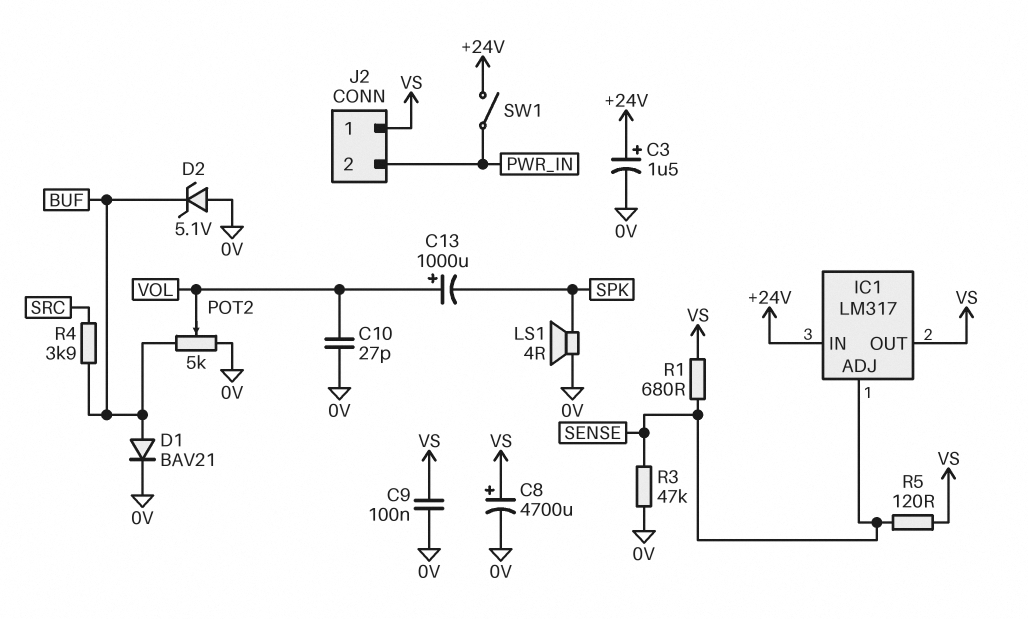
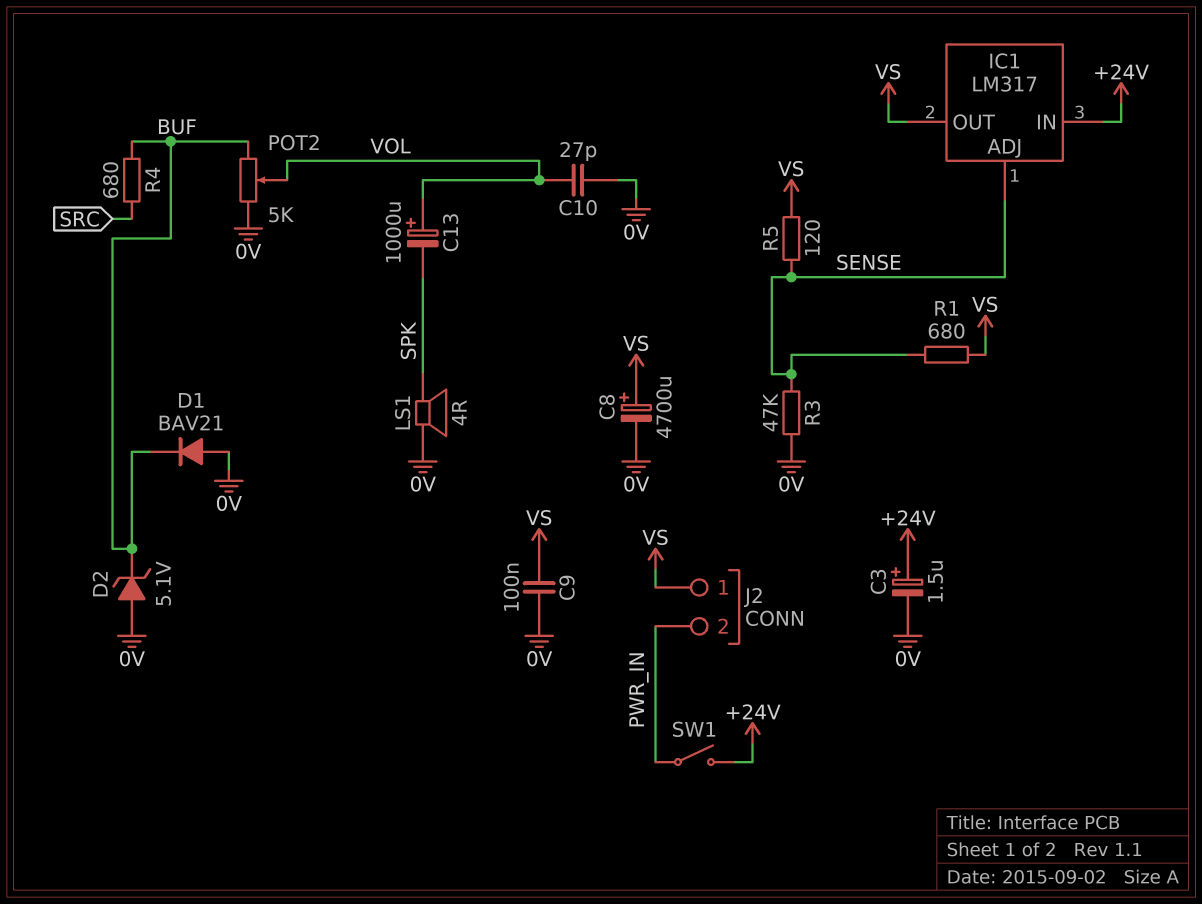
D1: diode BAV21 (A BUF, K 0V) -> diode BAV21 (A 0V, K BUF)
R4: 3.9k (BUF, SRC) -> 680 (BUF, SRC)

